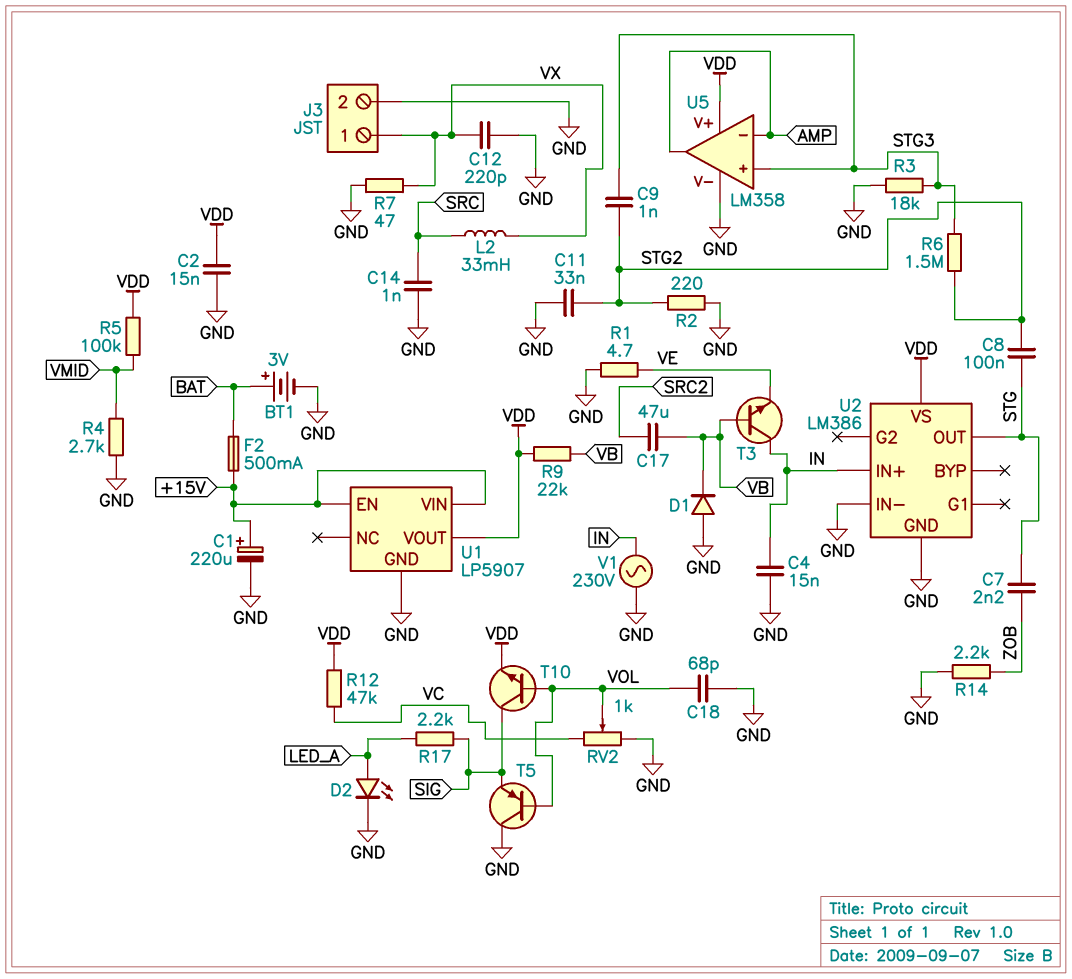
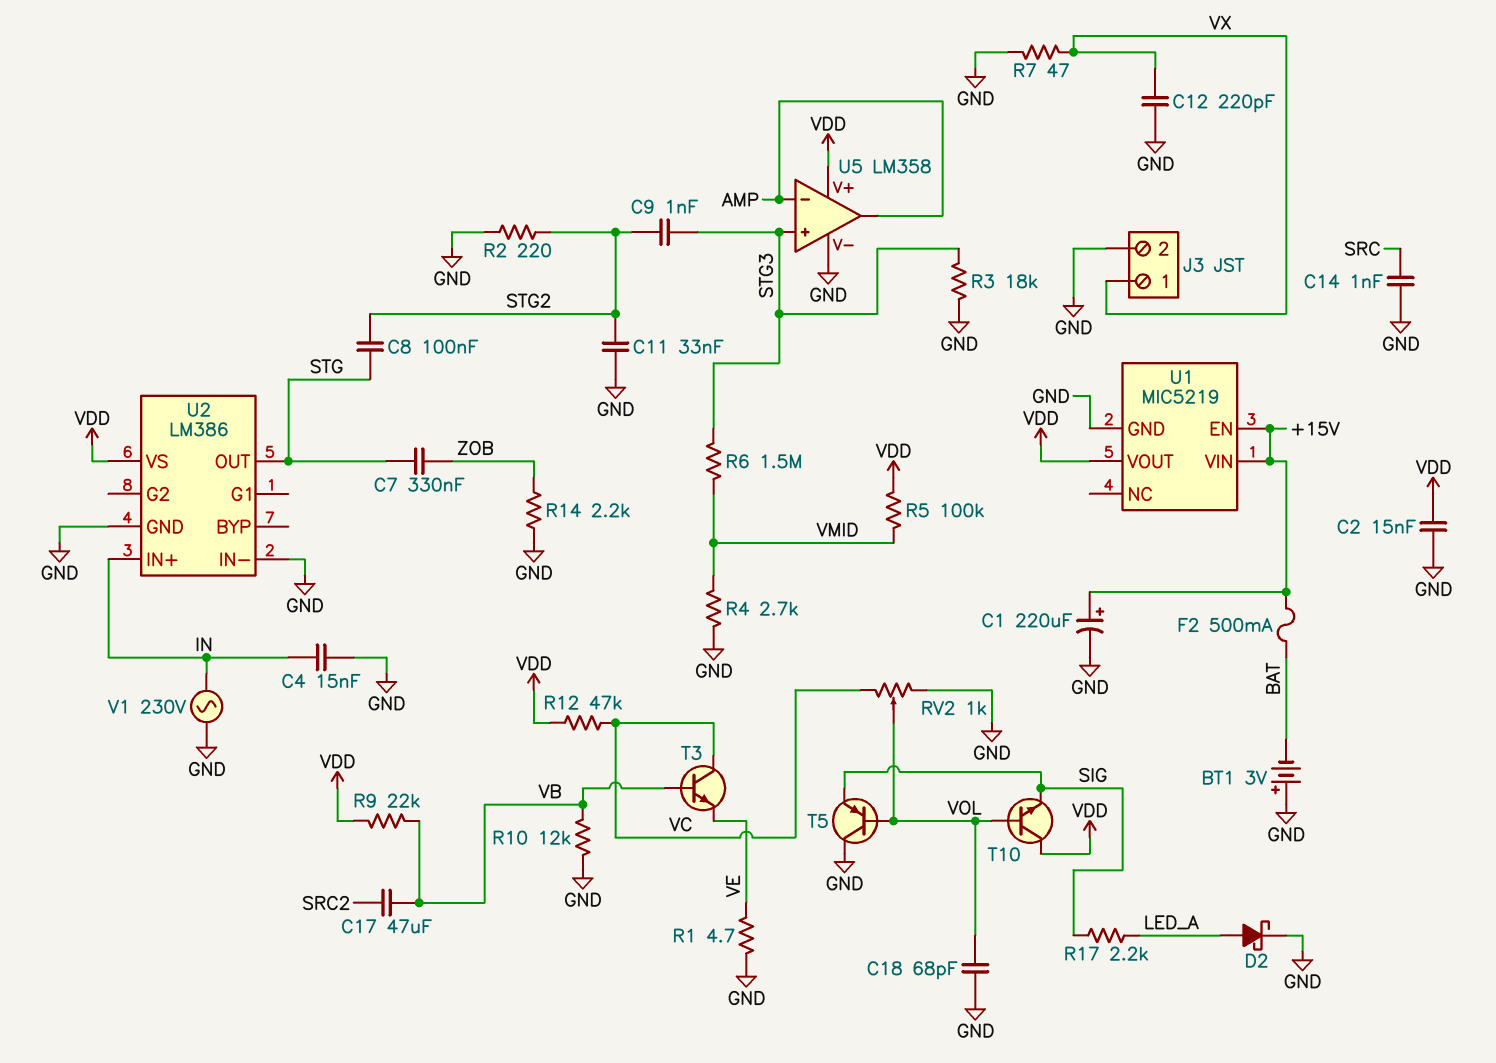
BT1: 3V (plus BAT, minus GND) -> 3V (plus GND, minus BAT)
C7: 2.2nF (STG, ZOB) -> 330nF (STG, ZOB)
D1: diode (A GND, K VB) -> none
D2: LED (A LED_A, K GND) -> schottky (A LED_A, K GND)
L2: 33mH (SRC, VX) -> none
R6: 1.5M (STG2, STG3) -> 1.5M (STG3, VMID)
R10: none -> 12k (GND, VB)
T3: NPN (B VB, C IN, E VE) -> NPN (B VB, C VC, E VE)
T10: NPN (B VOL, C SIG, E VDD) -> NPN (B VOL, C VDD, E SIG)
U1: LP5907 -> MIC5219

